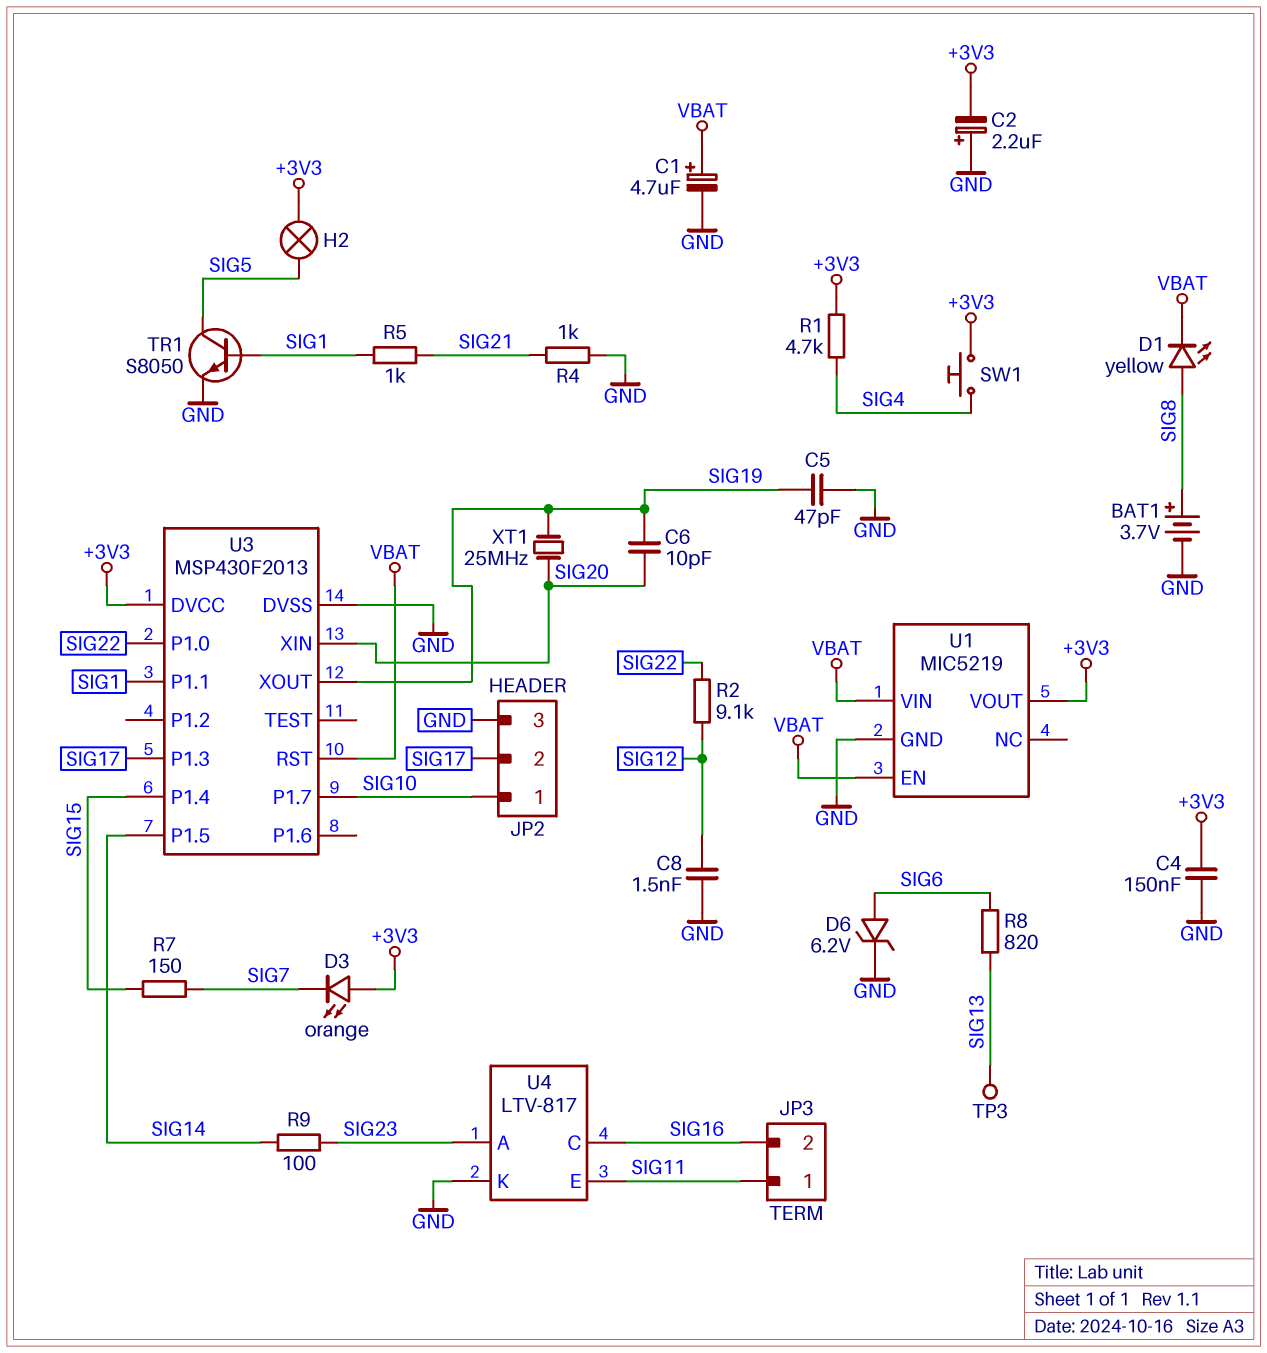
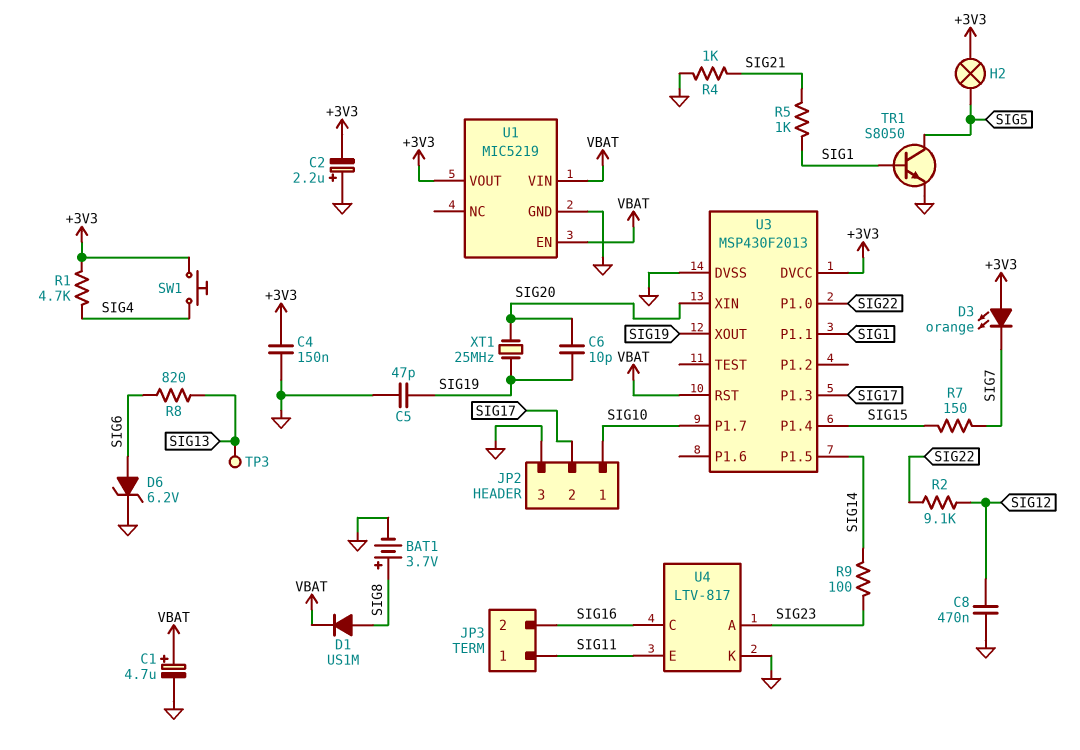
C8: 1.5nF (GND, SIG12) -> 470nF (GND, SIG12)
D1: LED yellow (A SIG8, K VBAT) -> diode US1M (A SIG8, K VBAT)

